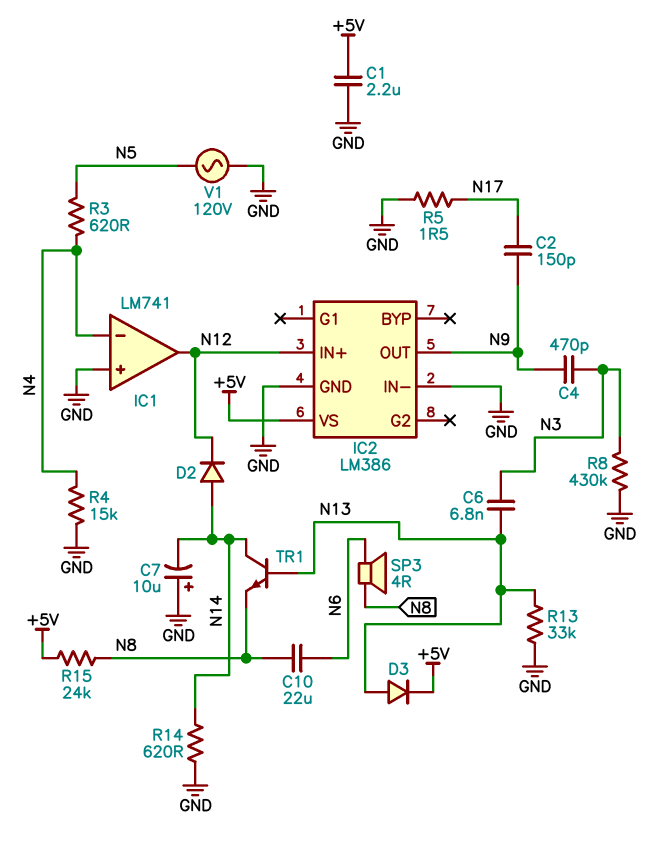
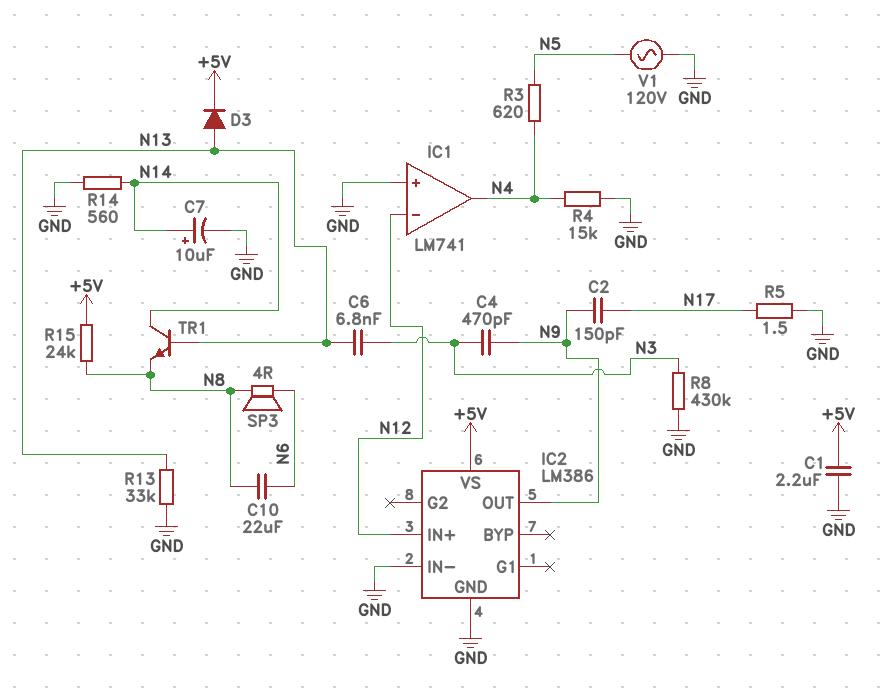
C7: 10uF (plus GND, minus N14) -> 10uF (plus N14, minus GND)
D2: diode (A N14, K N12) -> none
IC1 pin in-: N4 -> N12
IC1 pin out: N12 -> N4
R14: 620 (GND, N14) -> 560 (GND, N14)

